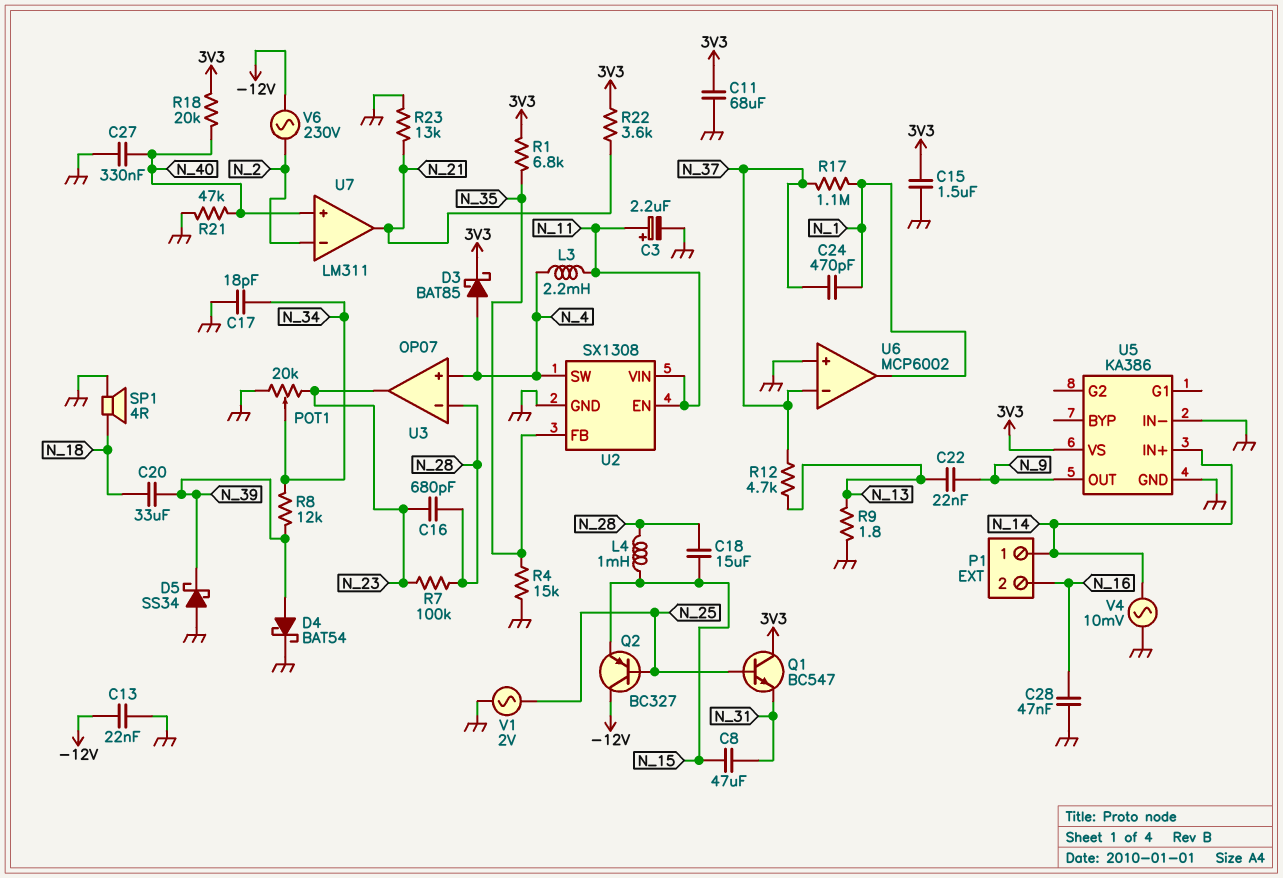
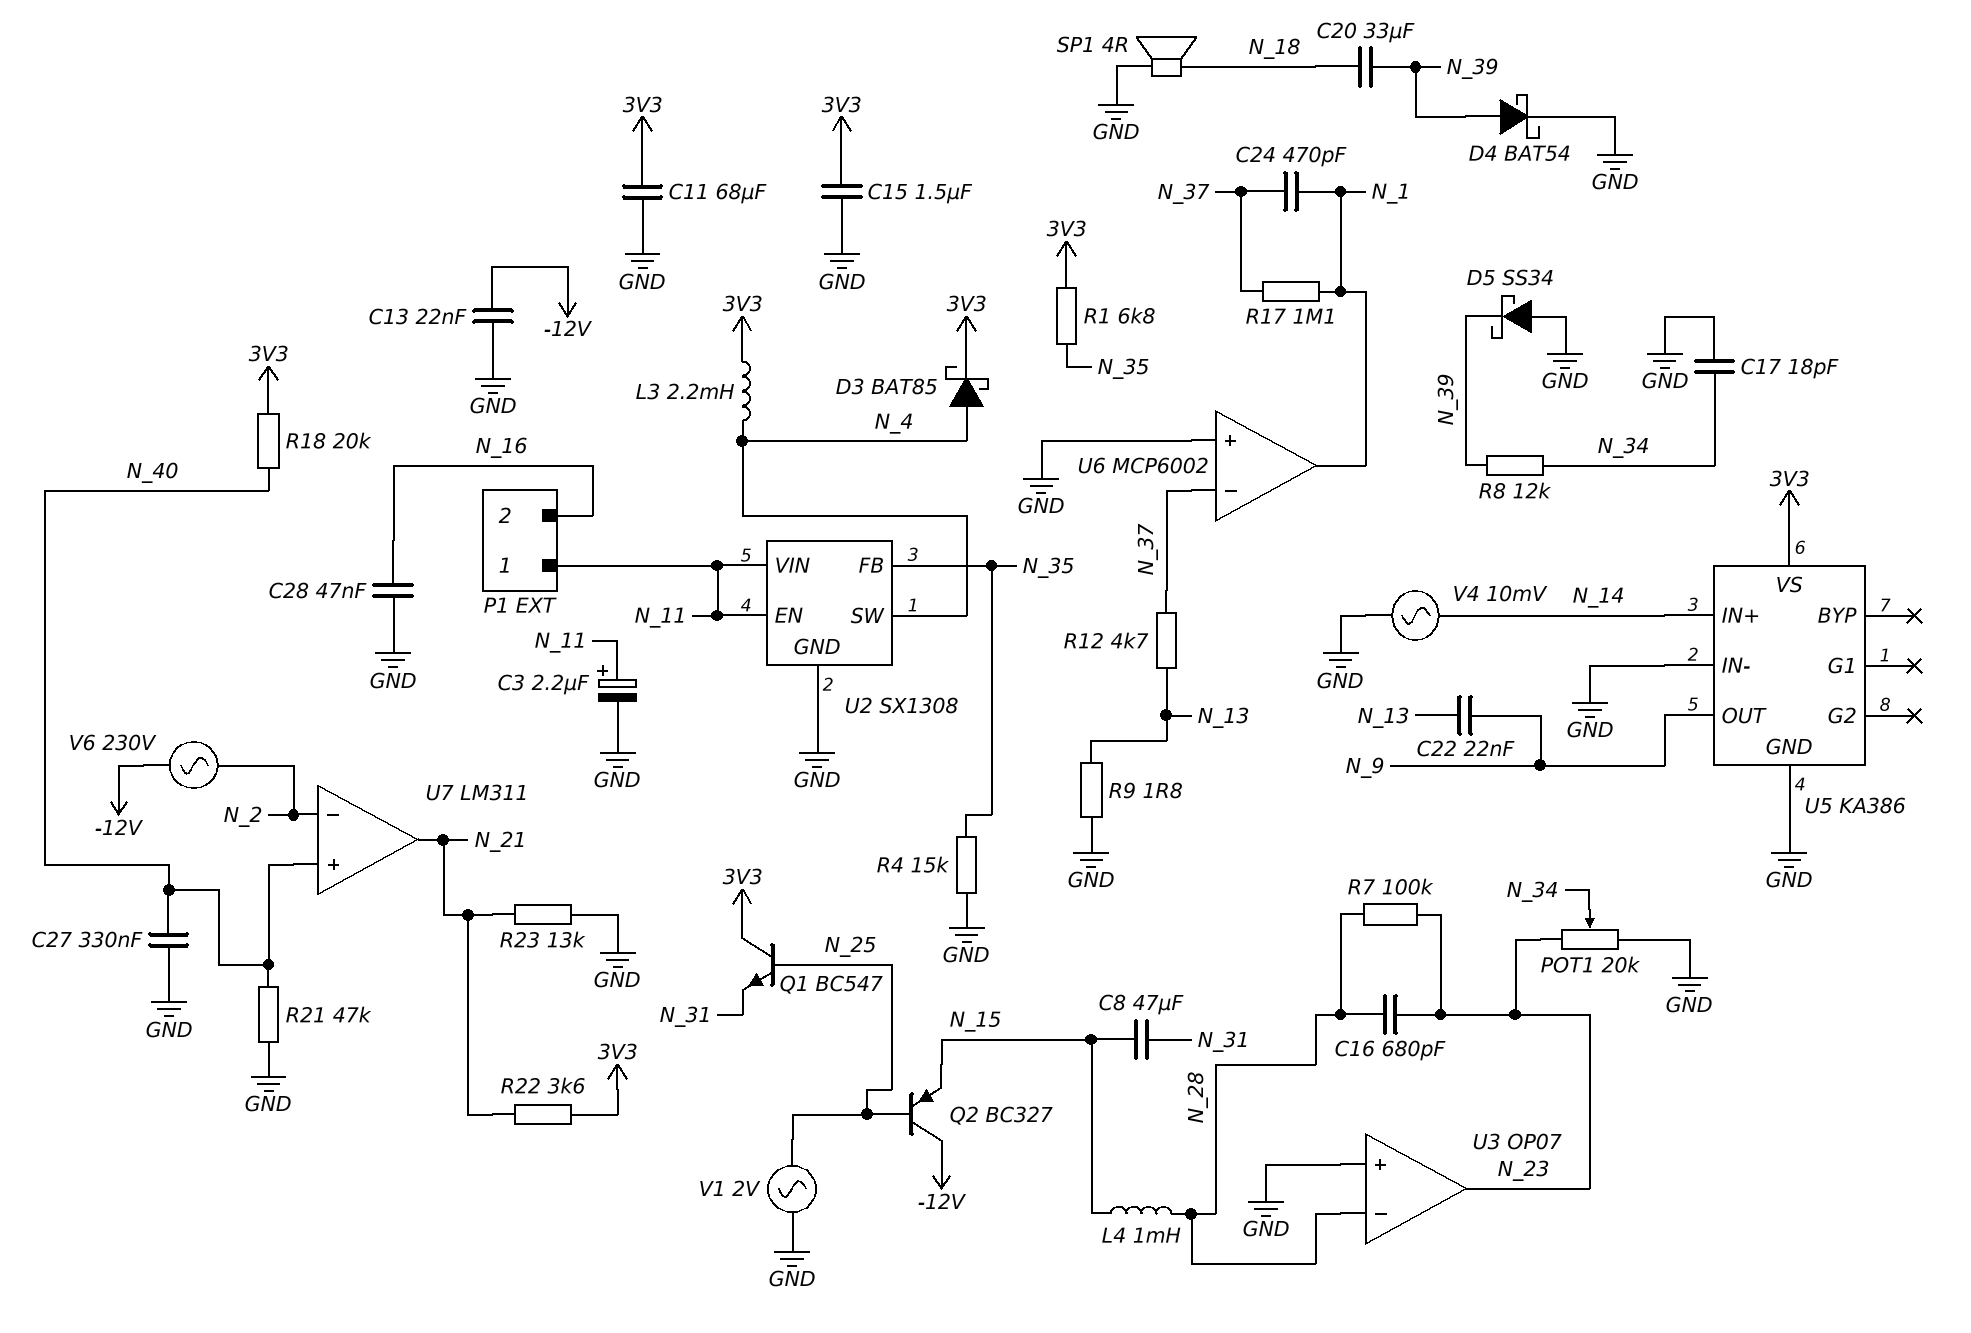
C18: 15uF (N_15, N_28) -> none
L3: 2.2mH (N_4, N_11) -> 2.2mH (3V3, N_4)
P1 pin 1: N_14 -> N_11
U3 pin in+: N_4 -> GND

